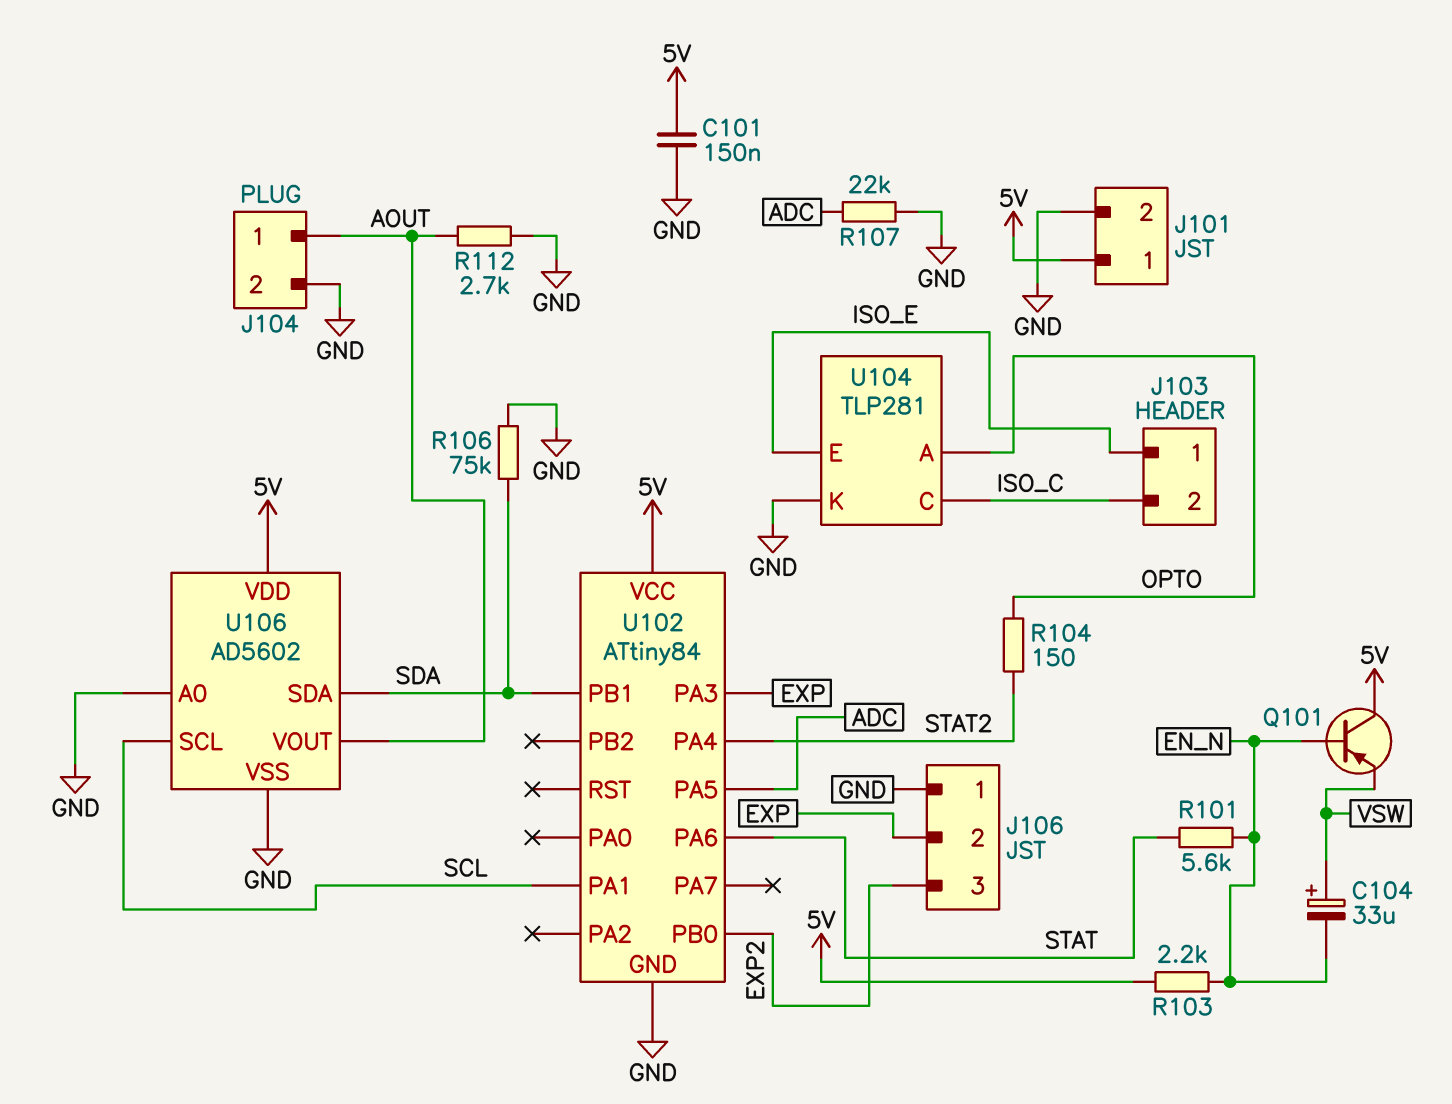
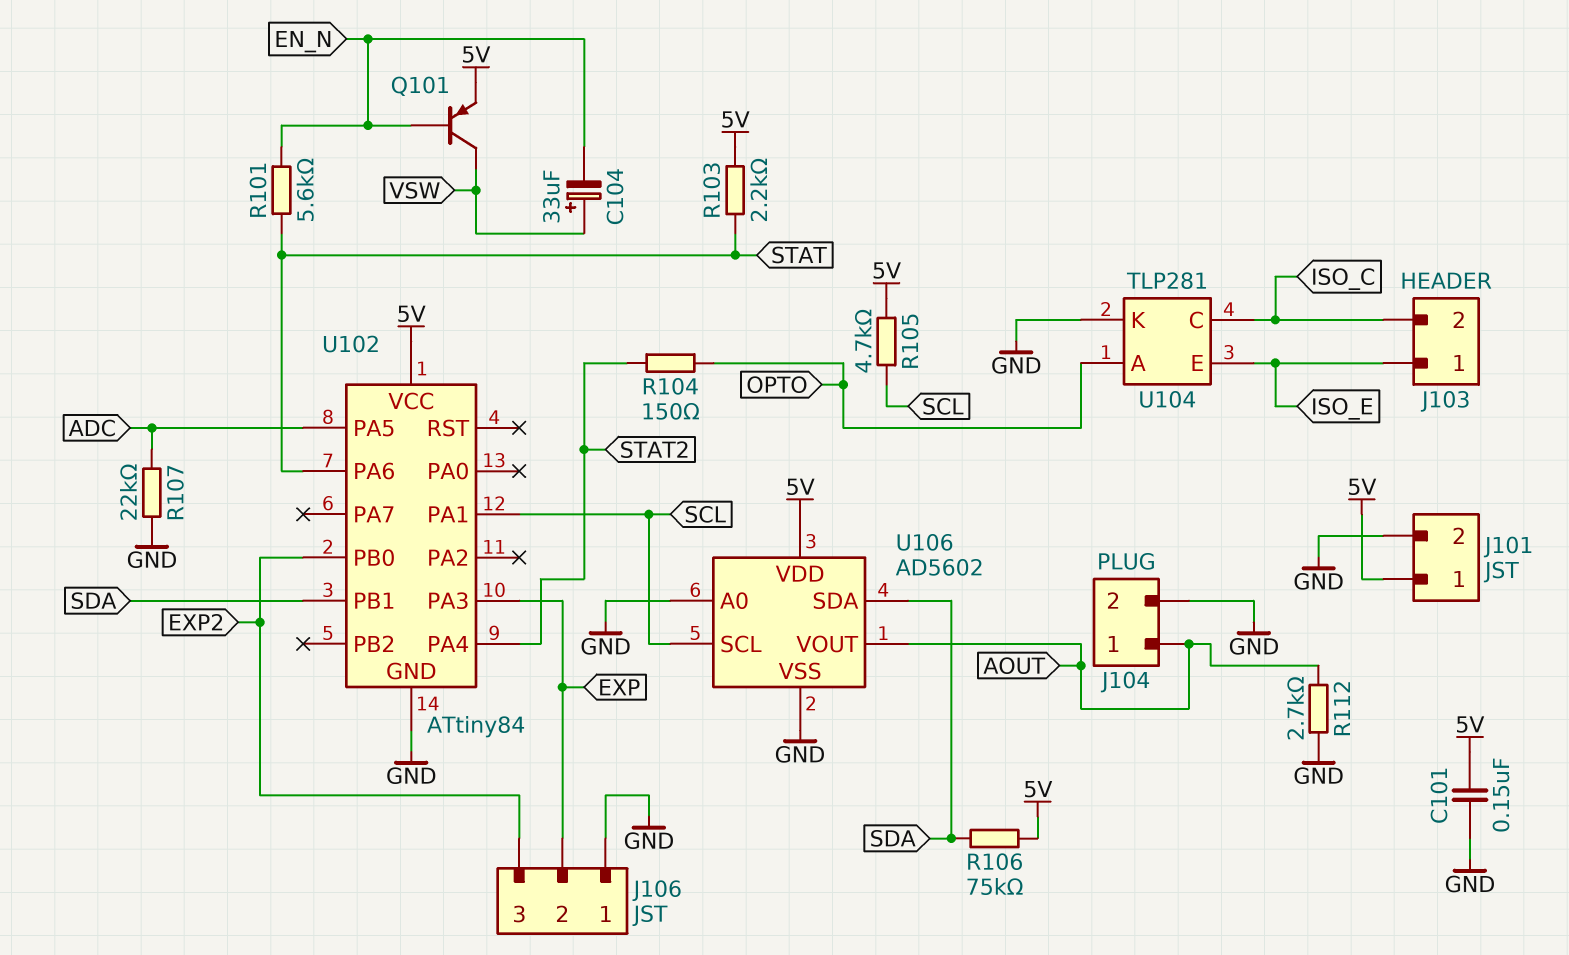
Q101: PNP (B EN_N, C 5V, E VSW) -> PNP (B EN_N, C VSW, E 5V)
R103: 2.2k (5V, EN_N) -> 2.2k (5V, STAT)
R105: none -> 4.7k (5V, SCL)
R106: 75k (GND, SDA) -> 75k (5V, SDA)

